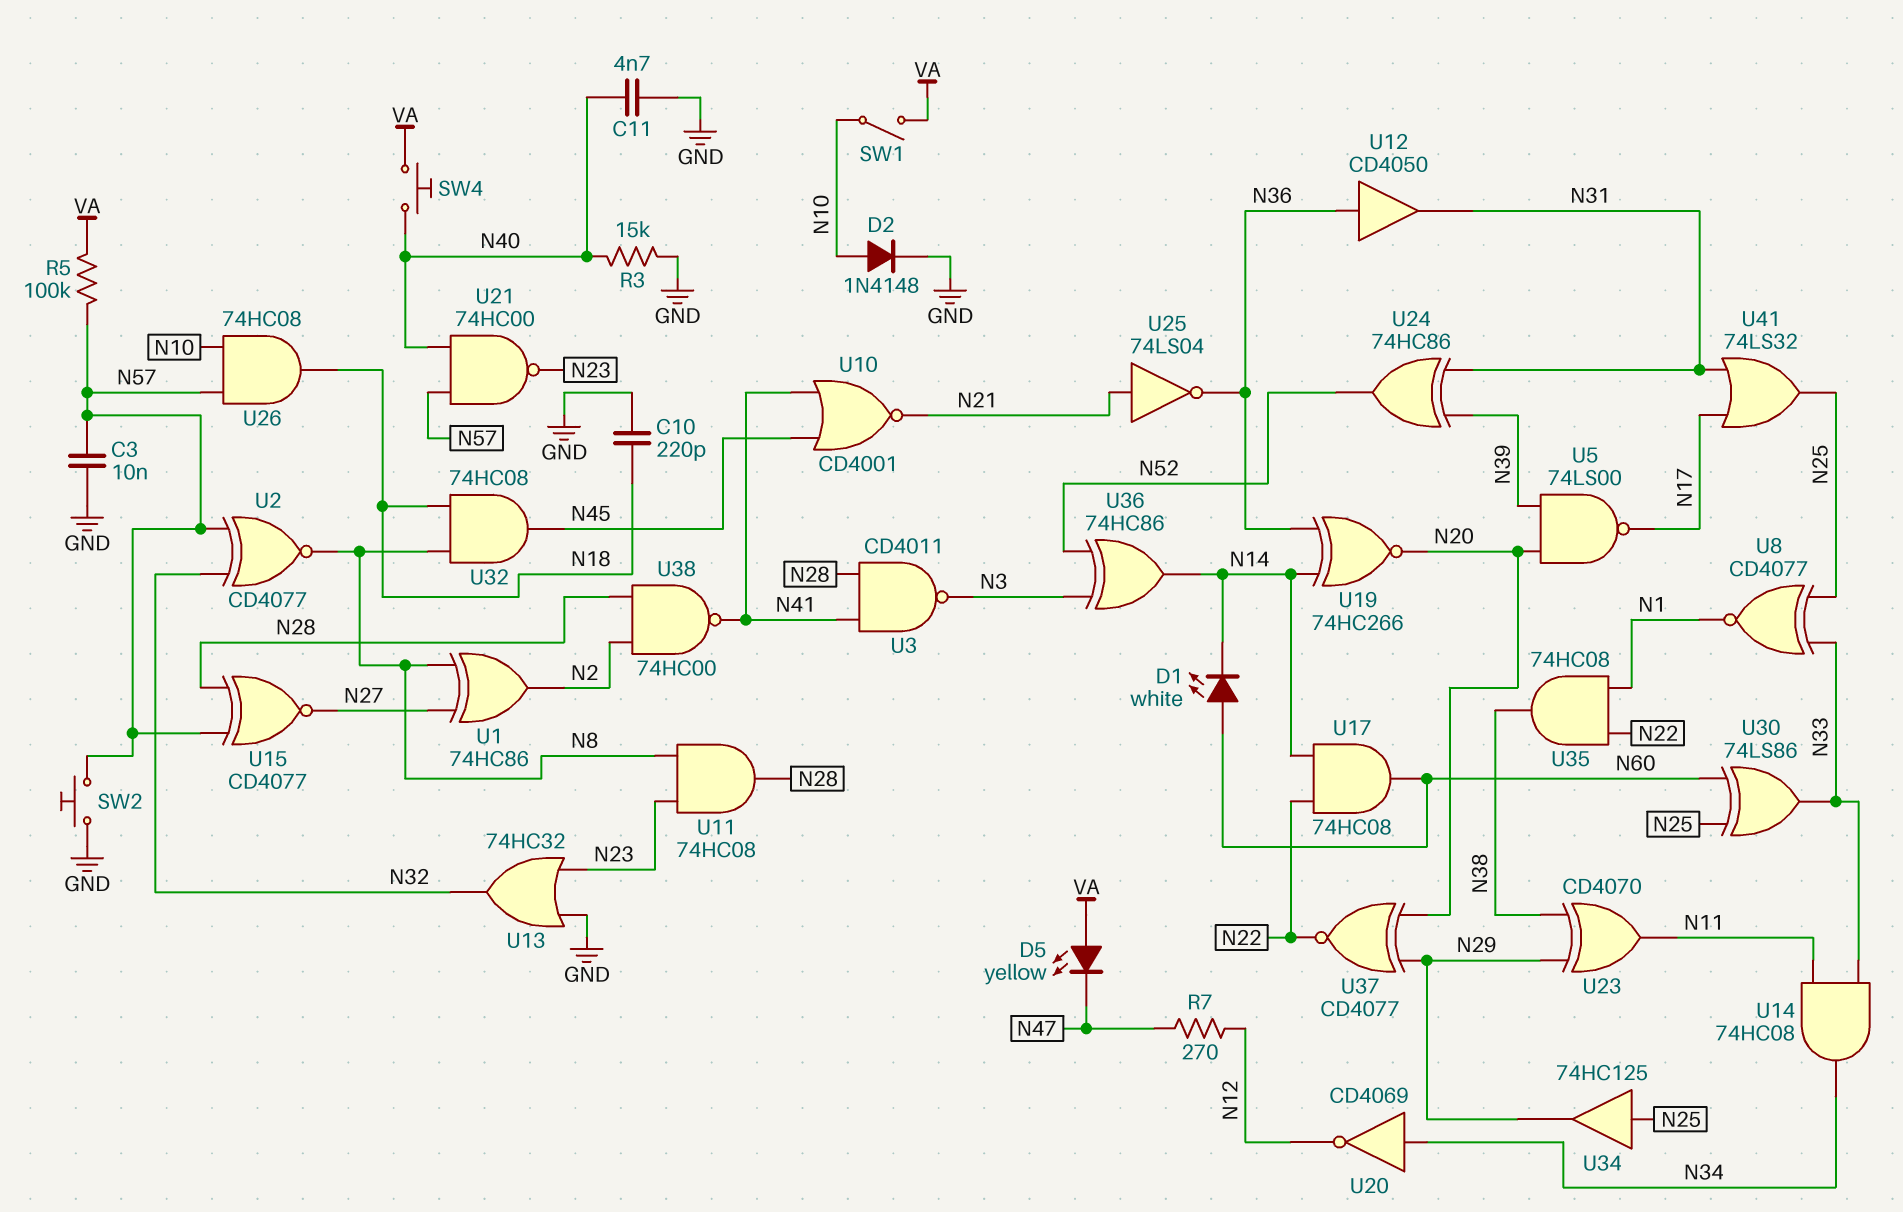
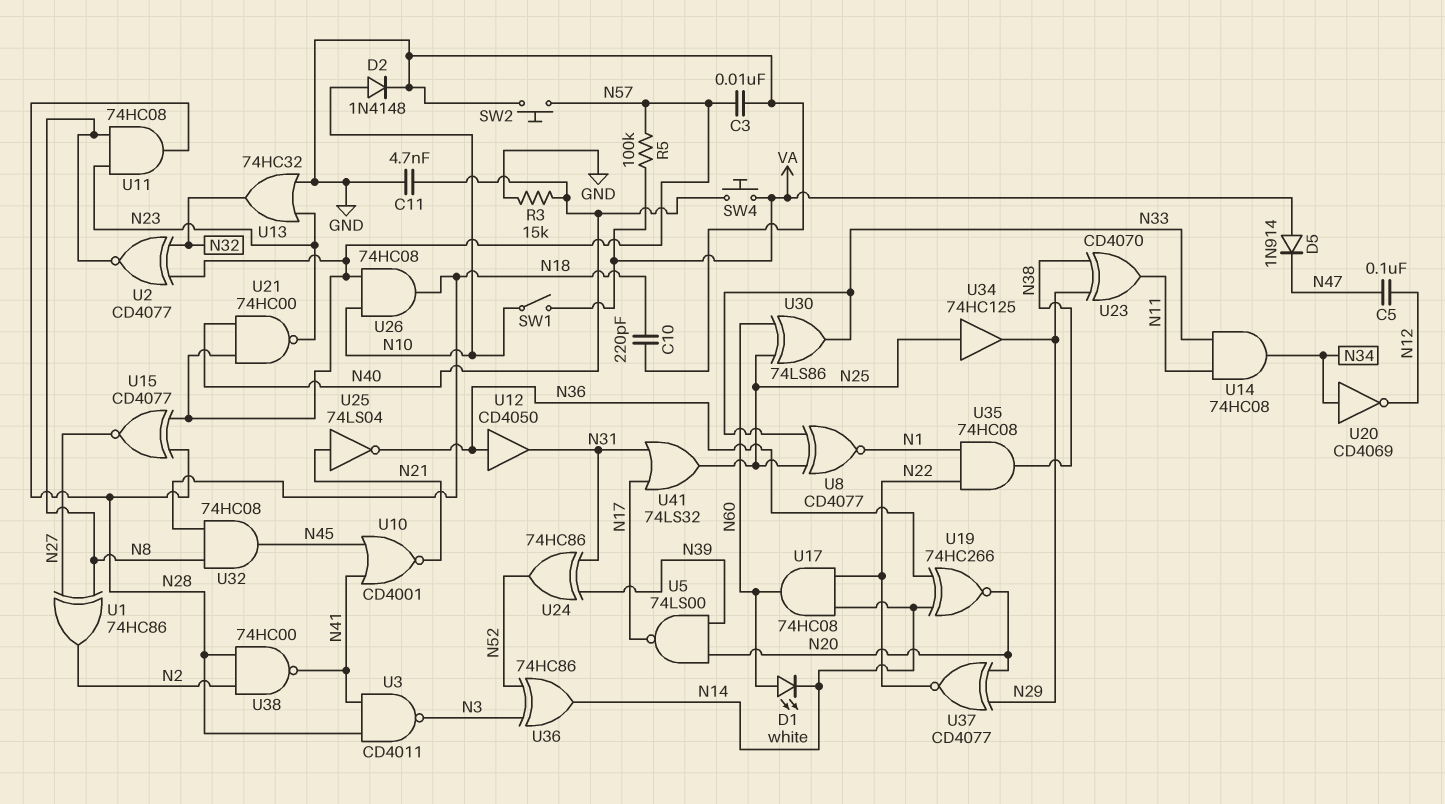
C5: none -> 100nF (N12, N47)
D5: LED yellow (A VA, K N47) -> diode 1N914 (A VA, K N47)
R7: 270 (N12, N47) -> none

